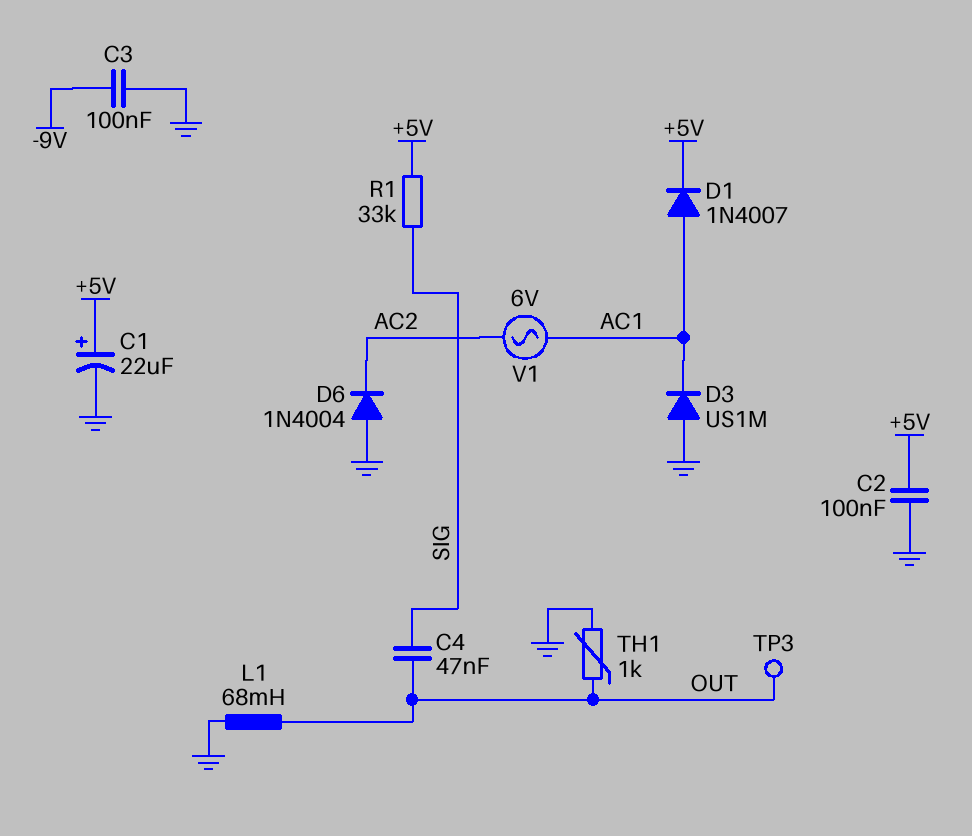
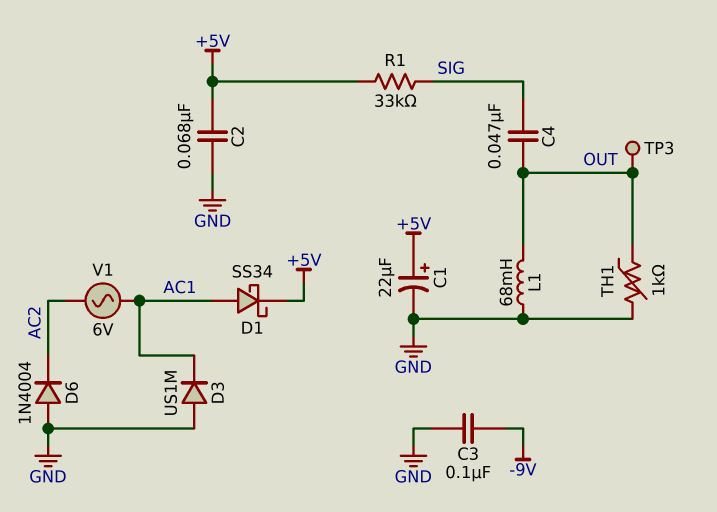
C2: 100nF (+5V, GND) -> 68nF (+5V, GND)
D1: diode 1N4007 (A AC1, K +5V) -> schottky SS34 (A AC1, K +5V)

